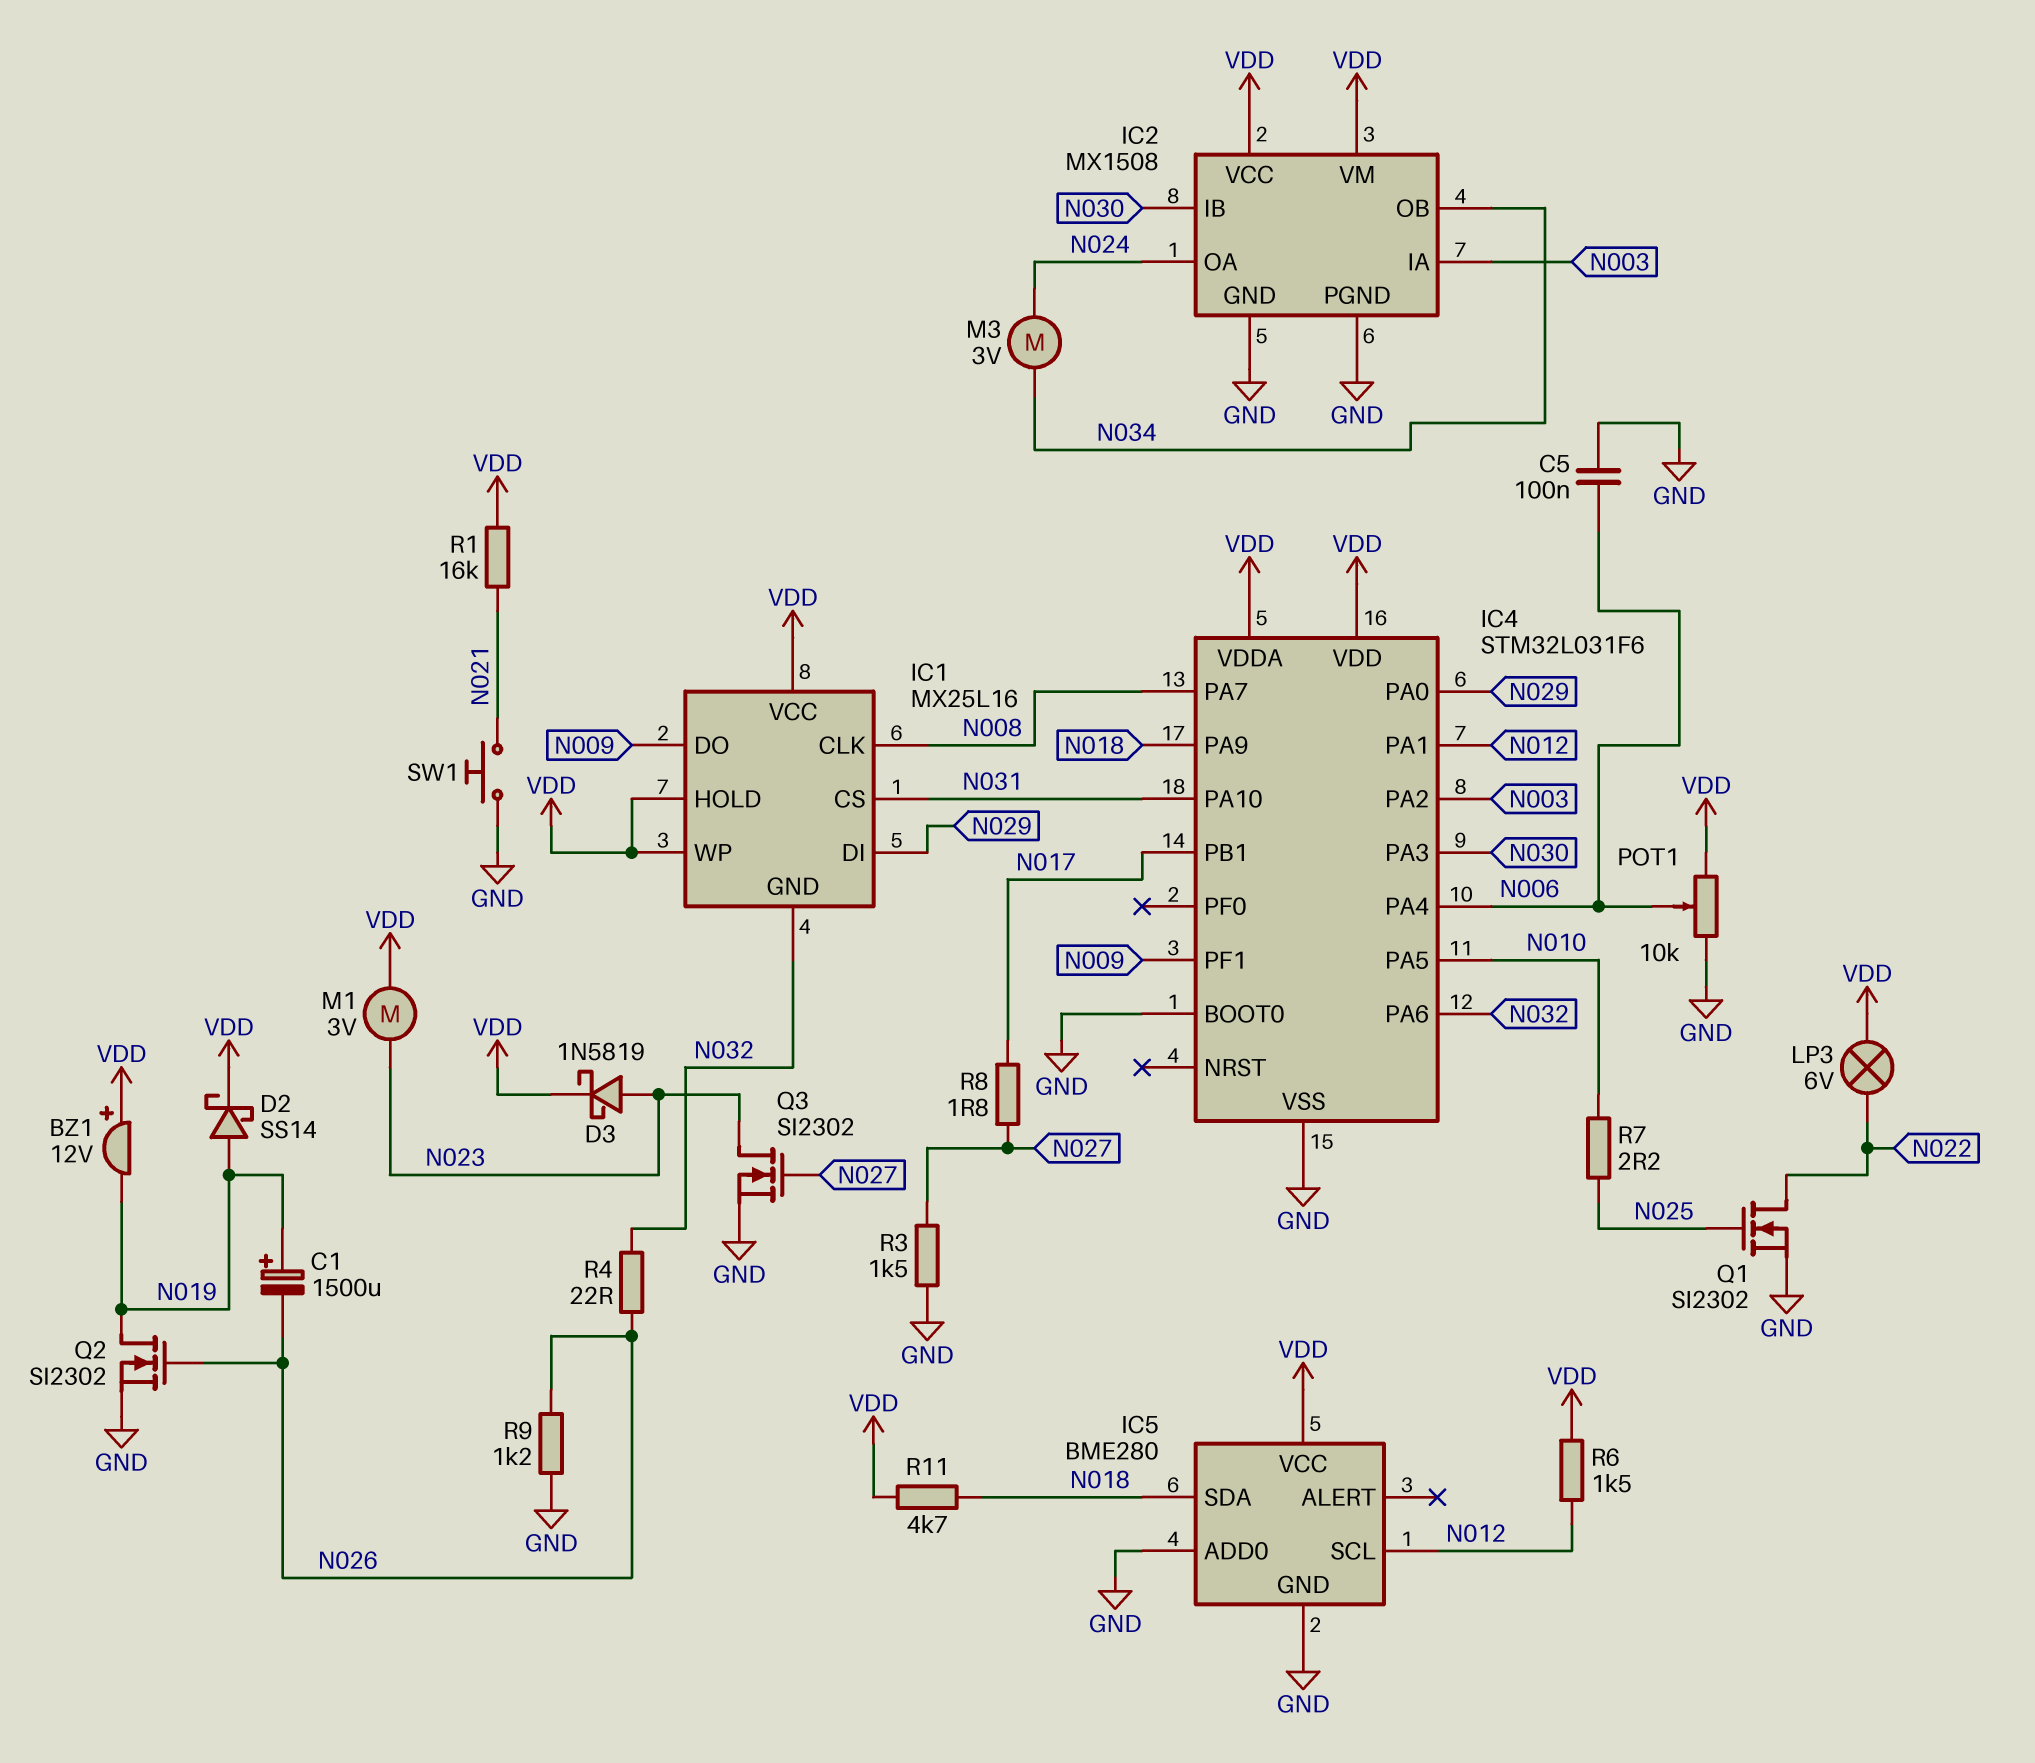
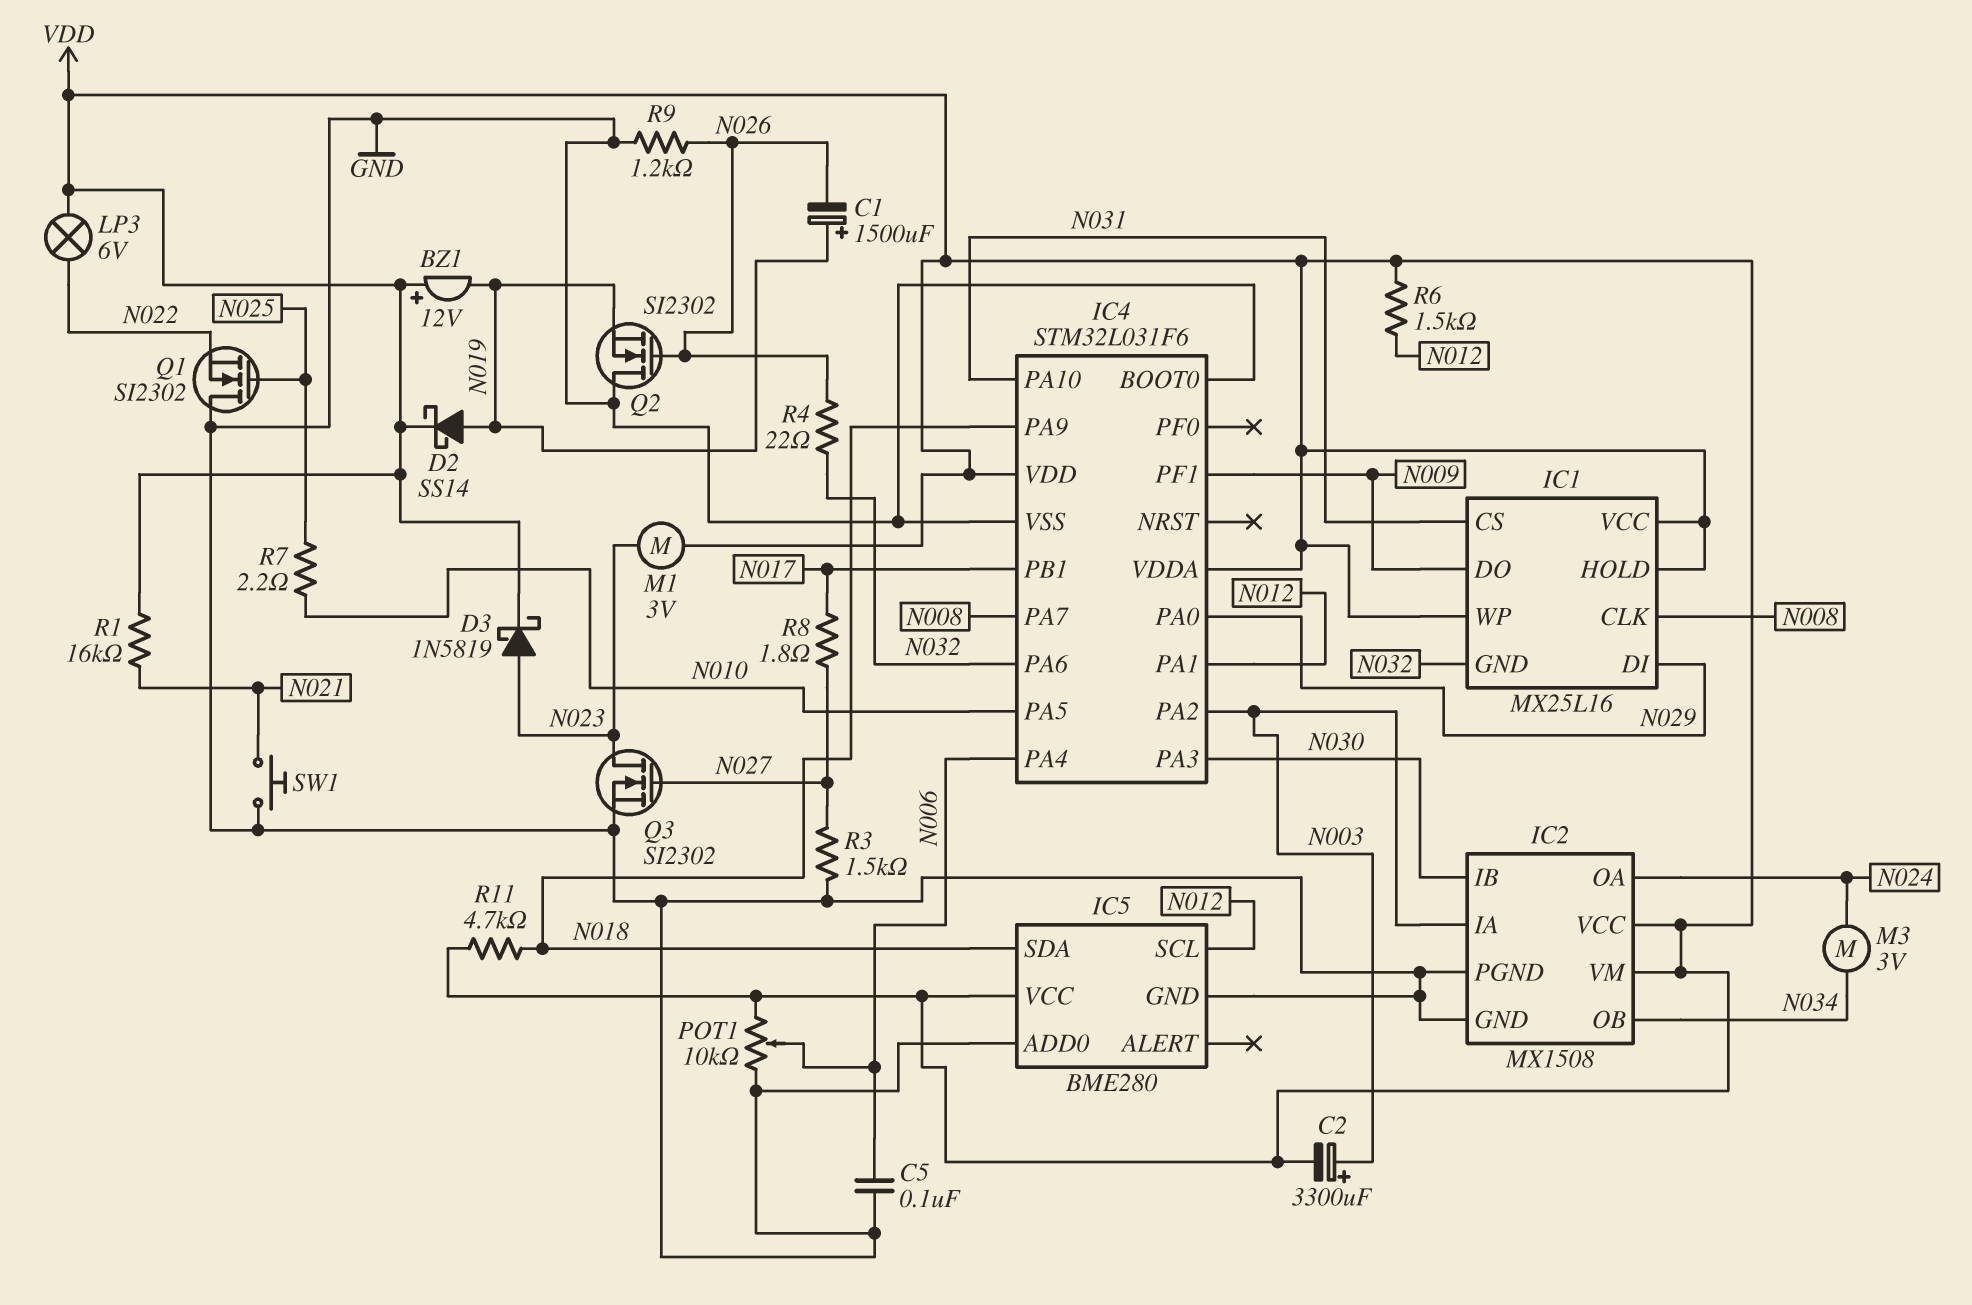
C2: none -> 3300uF (plus N003, minus VDD)
Q1: NMOS SI2302 (G N025, D N022, S GND) -> NMOS SI2302 (G N025, D GND, S N022)
Q2: NMOS SI2302 (G N026, D N019, S GND) -> NMOS SI2302 (G N026, D GND, S N019)

